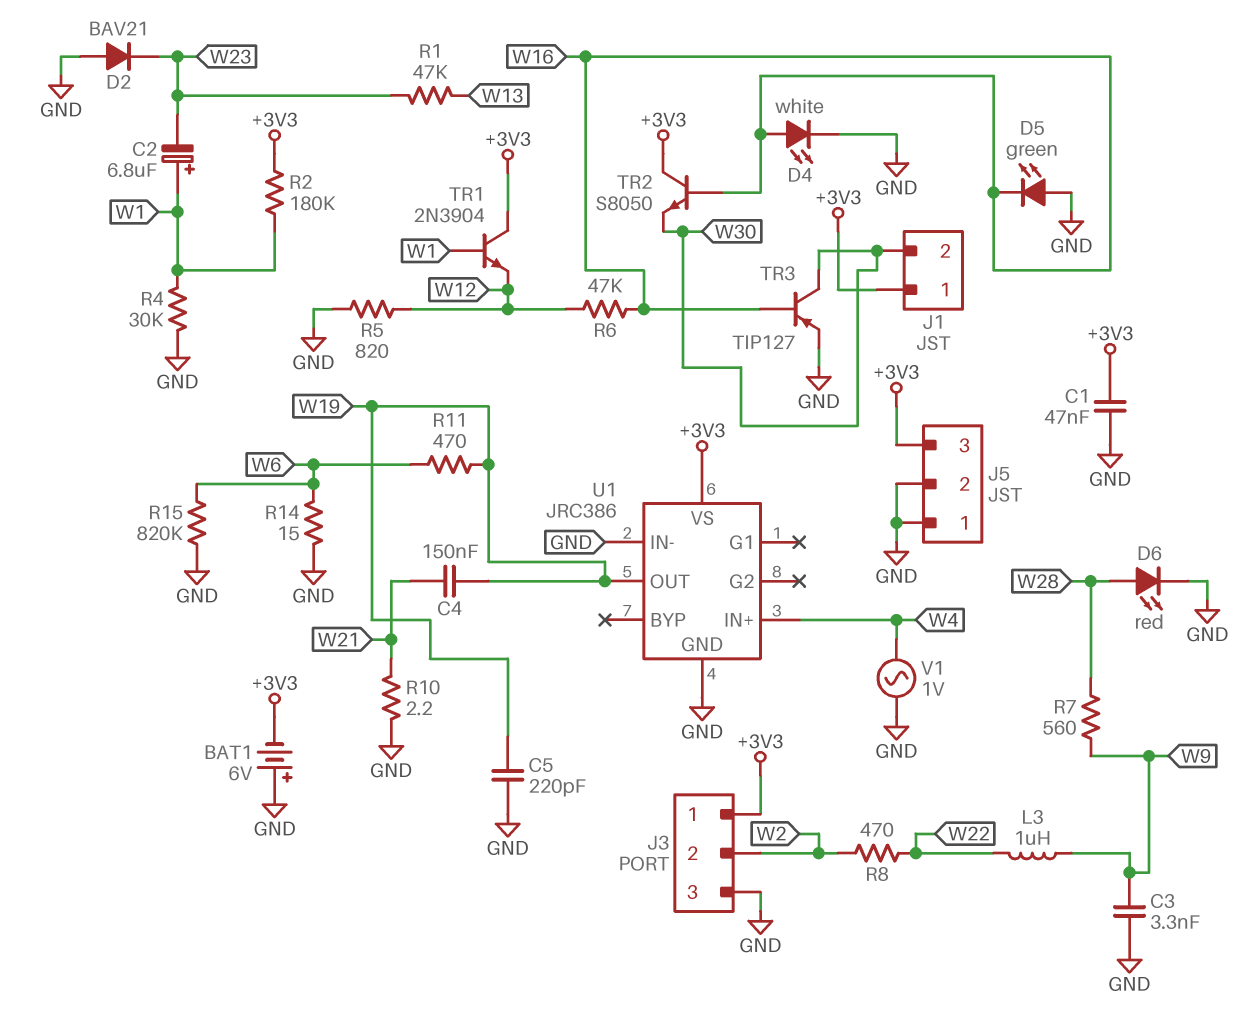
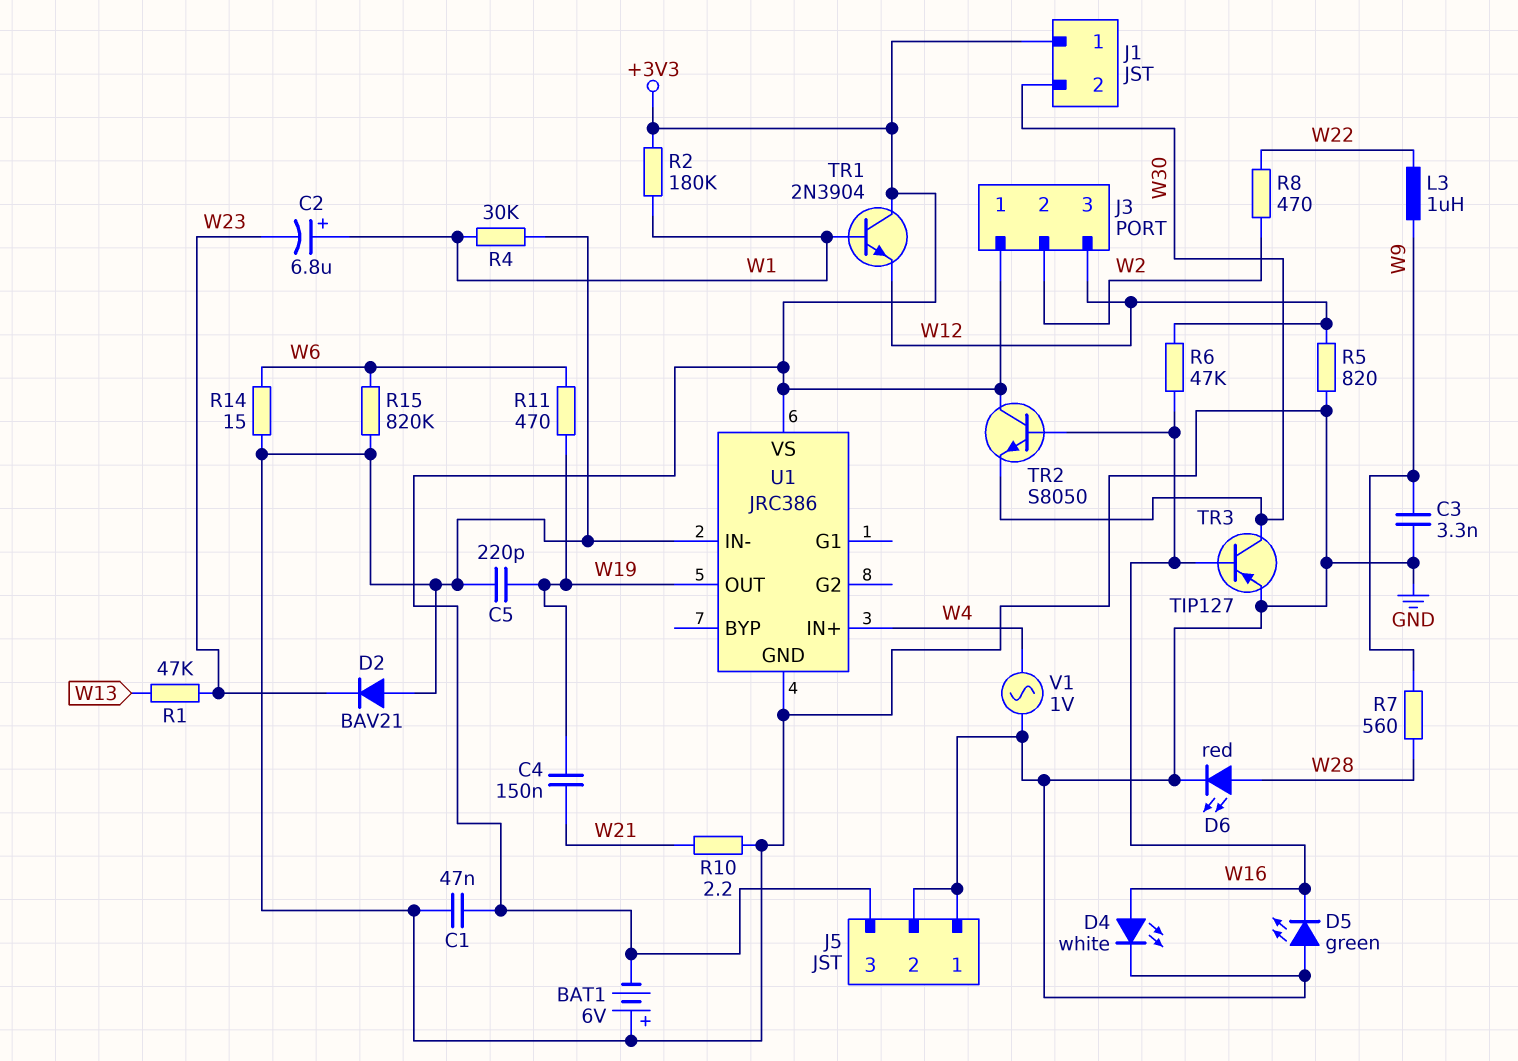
J3 pin 3: GND -> W12

